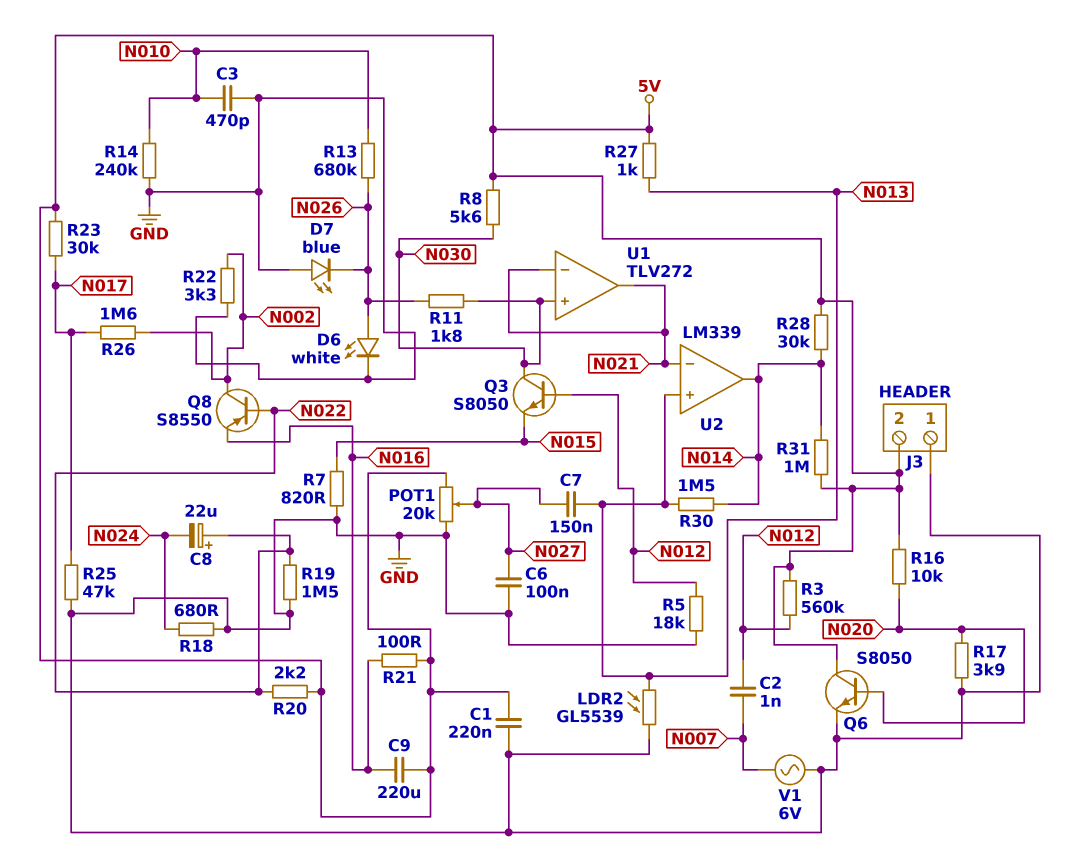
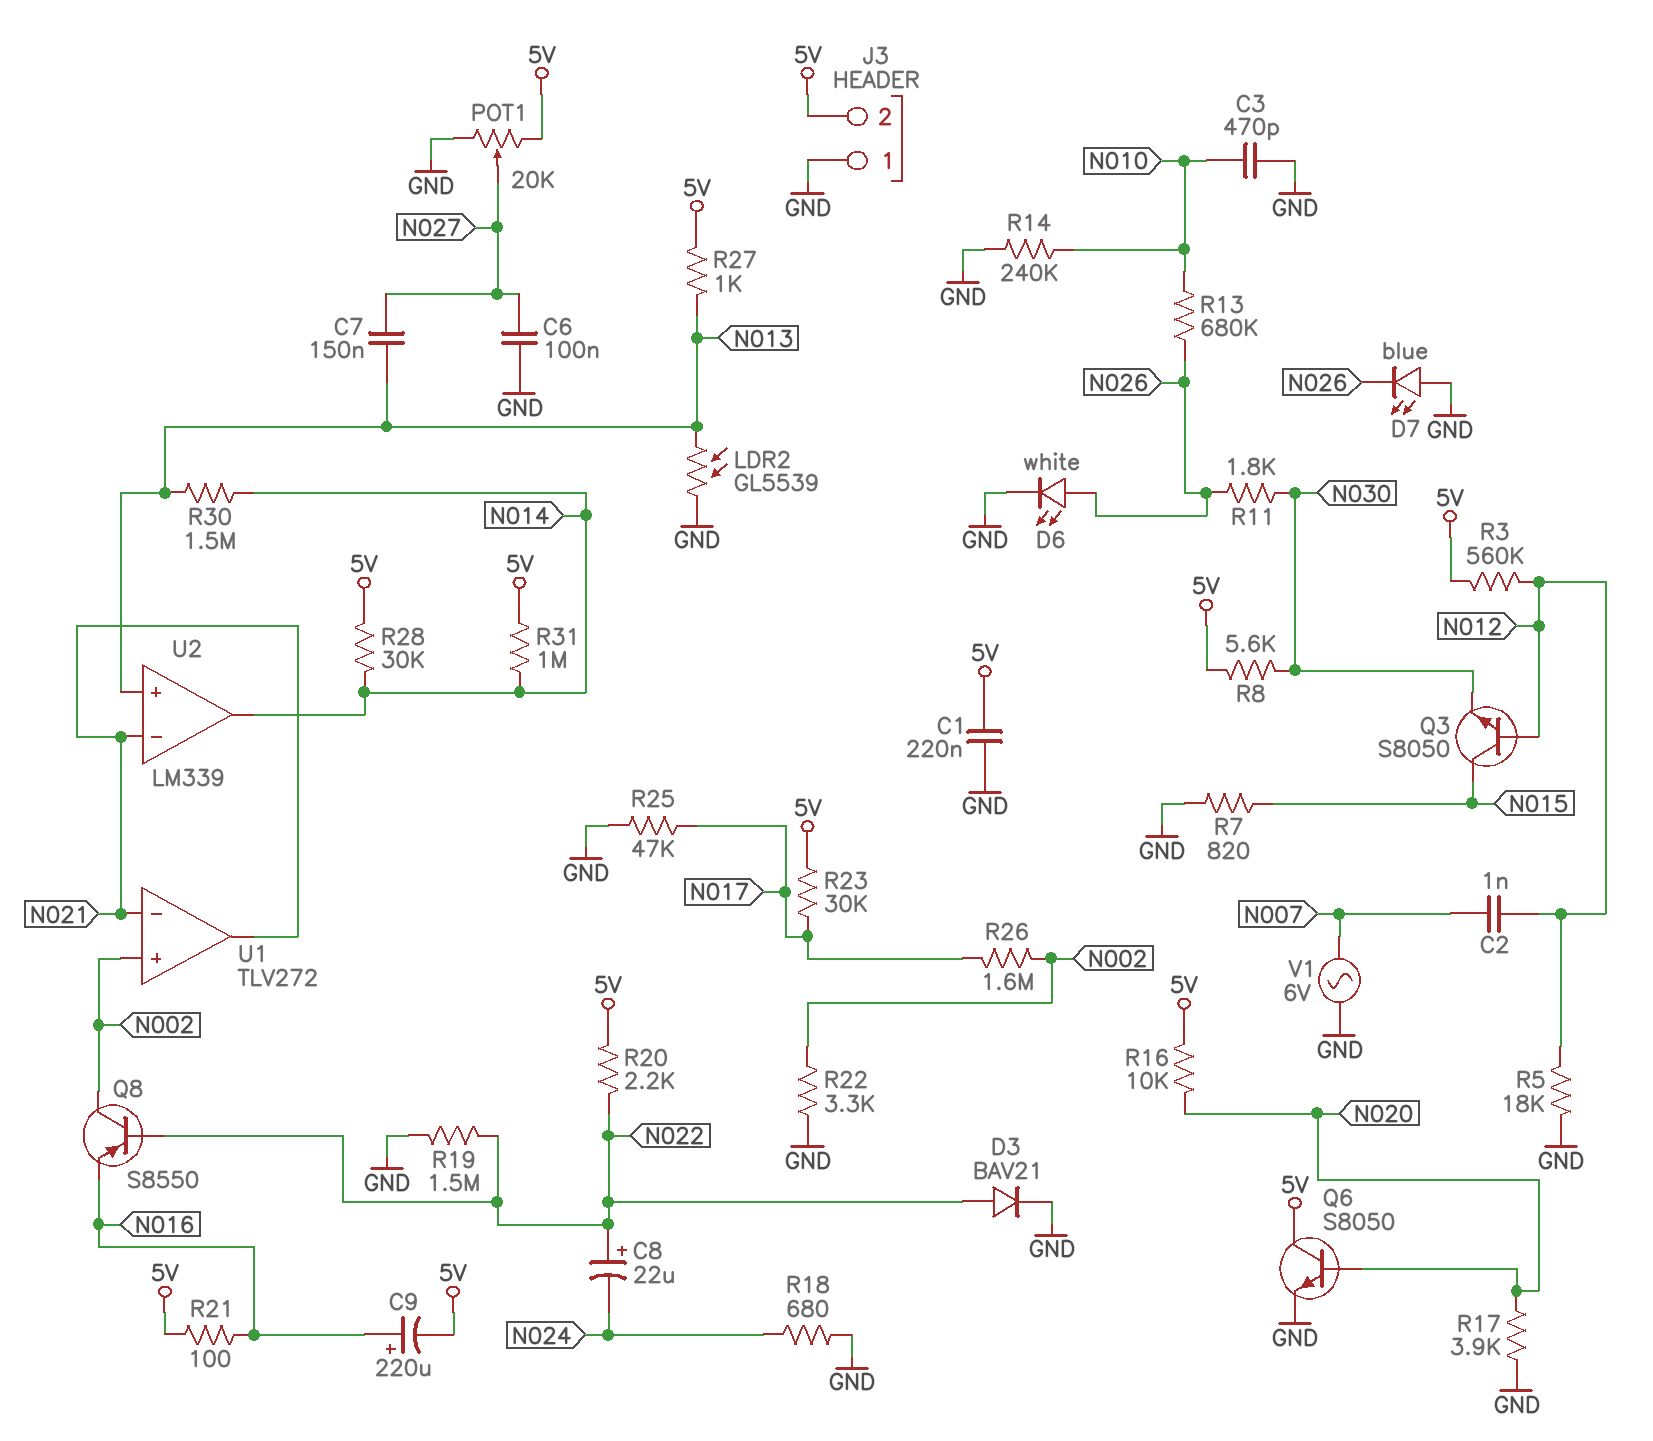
C9: 220uF (5V, N016) -> 220uF (plus N016, minus 5V)
D3: none -> diode BAV21 (A N022, K GND)
Q3: NPN S8050 (B N012, C N030, E N015) -> NPN S8050 (B N012, C N015, E N030)
U1 pin in+: N030 -> N002

